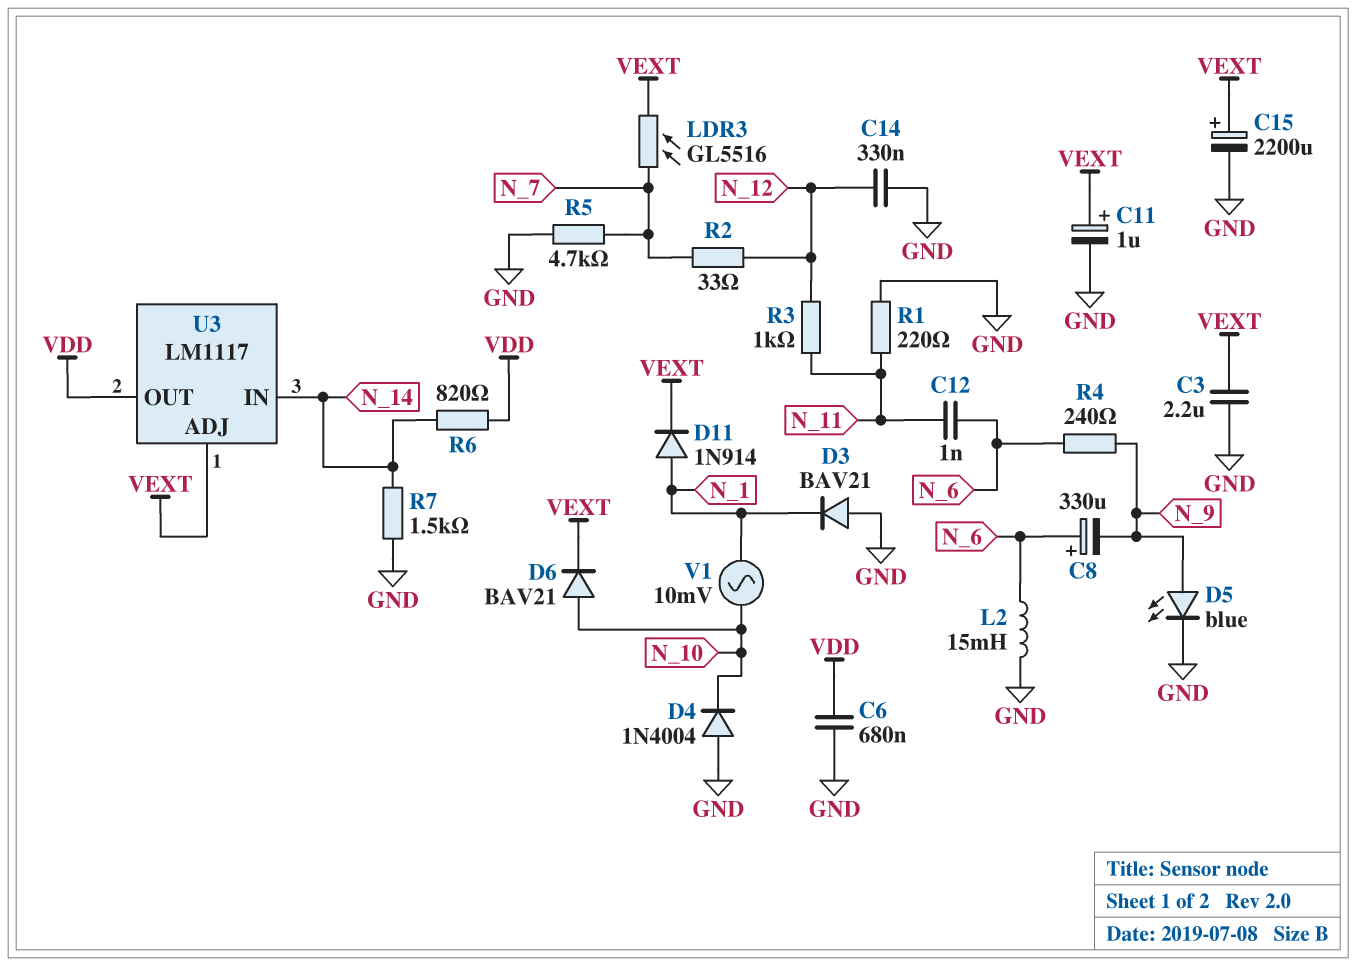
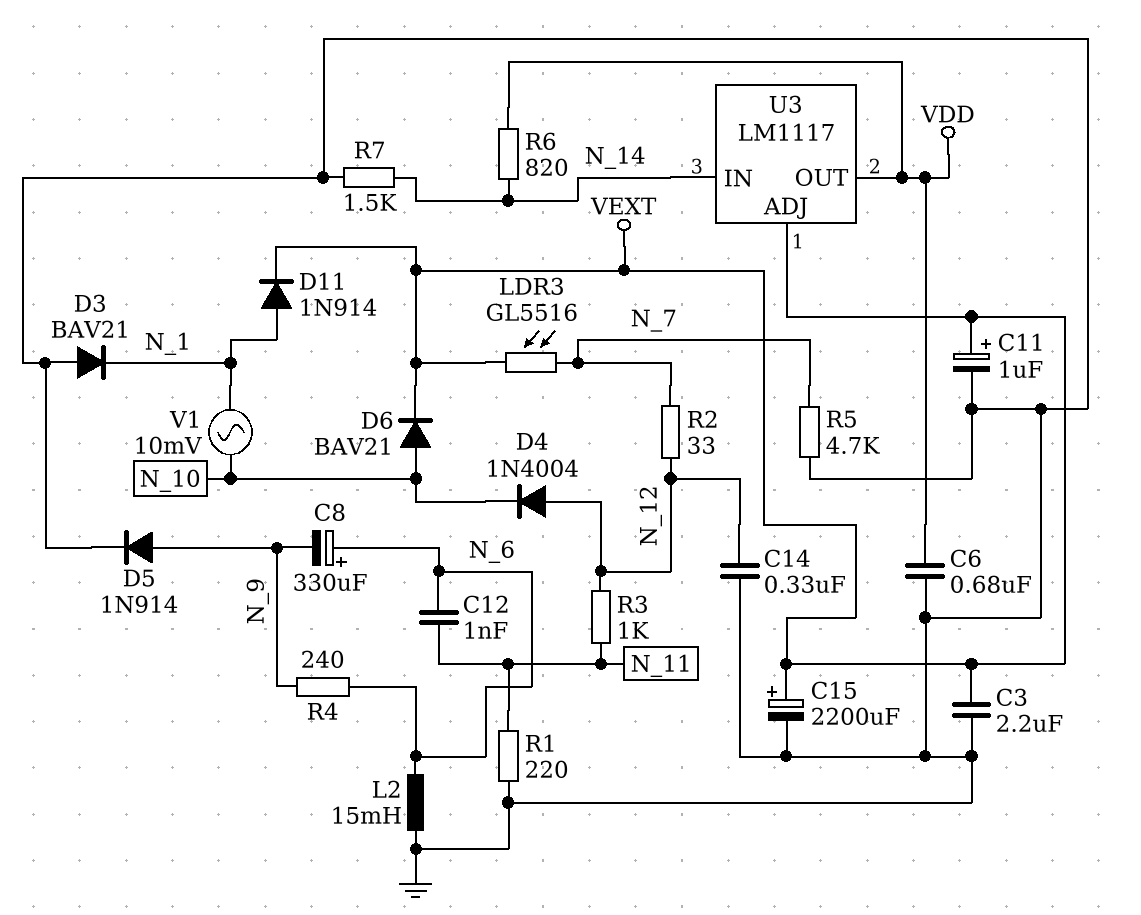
D4: diode 1N4004 (A GND, K N_10) -> diode 1N4004 (A N_12, K N_10)
D5: LED blue (A N_9, K GND) -> diode 1N914 (A N_9, K GND)

